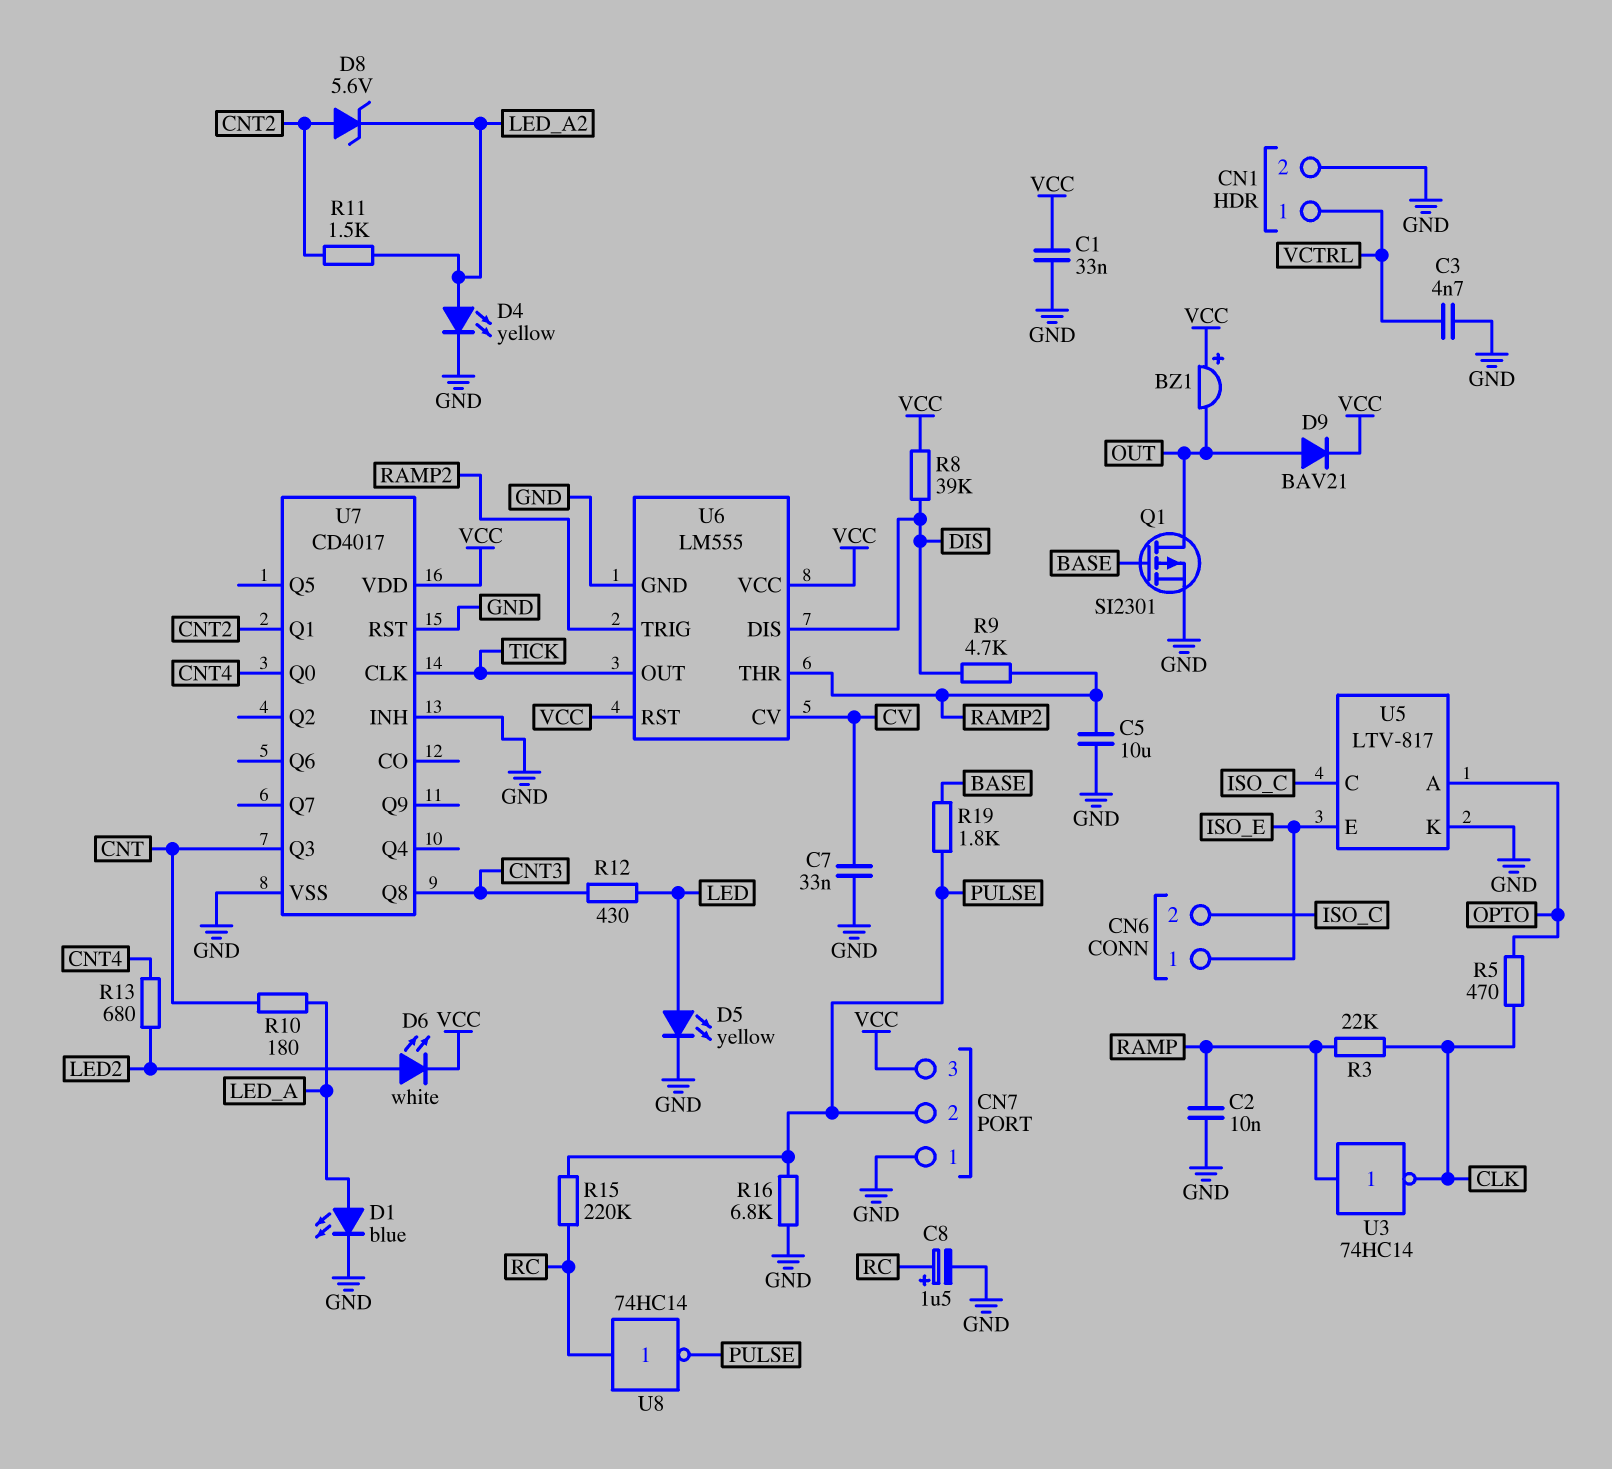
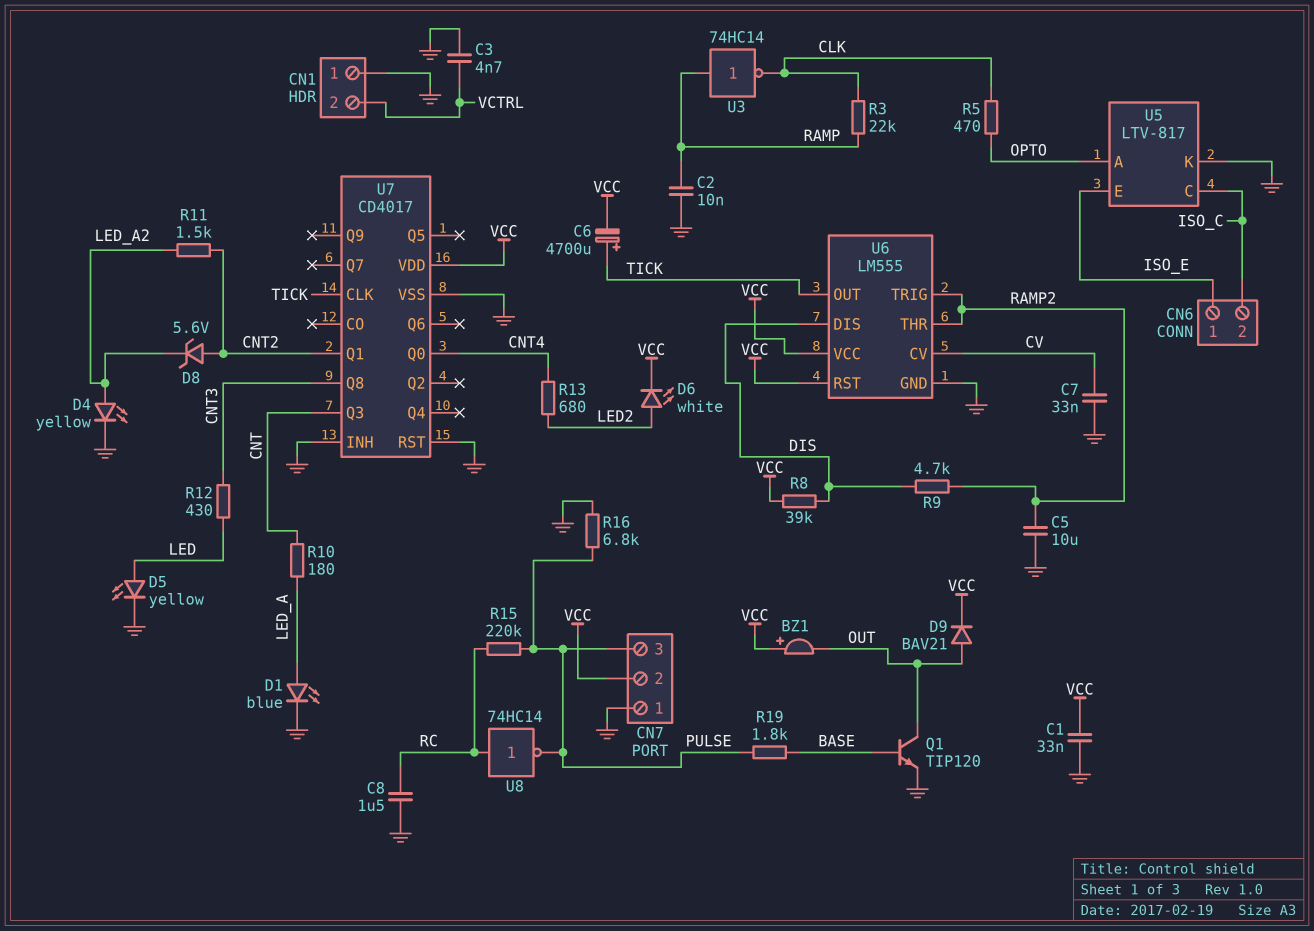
C6: none -> 4700uF (plus TICK, minus VCC)
C8: 1.5uF (plus RC, minus GND) -> 1.5uF (GND, RC)
CN1 pin 1: VCTRL -> GND
CN1 pin 2: GND -> VCTRL
CN7 pin 2: PULSE -> VCC
CN7 pin 3: VCC -> PULSE
Q1: PMOS SI2301 (G BASE, D OUT, S GND) -> NPN TIP120 (B BASE, C OUT, E GND)

